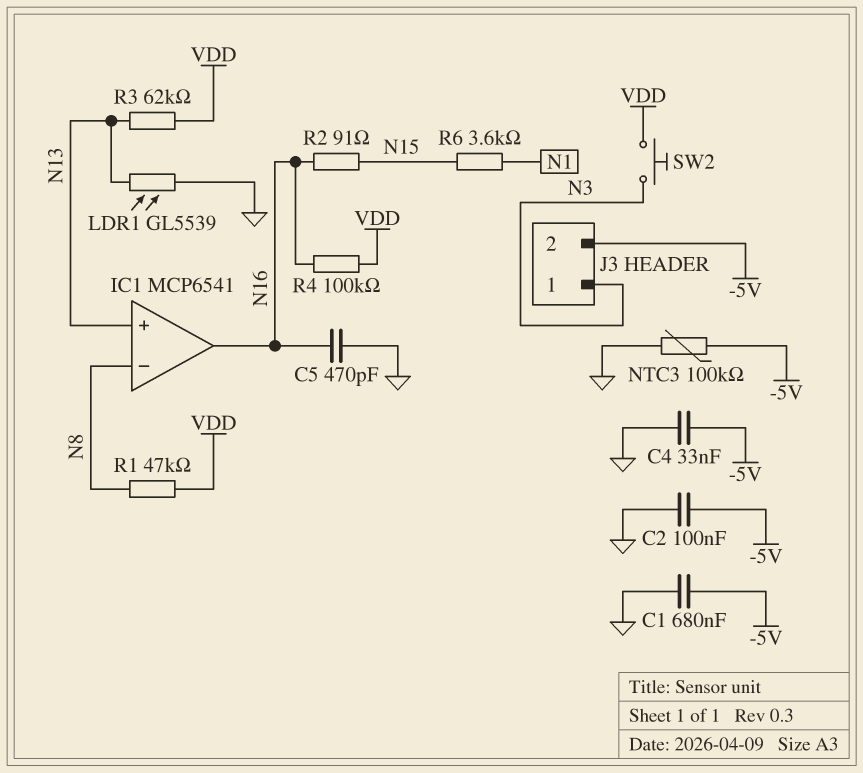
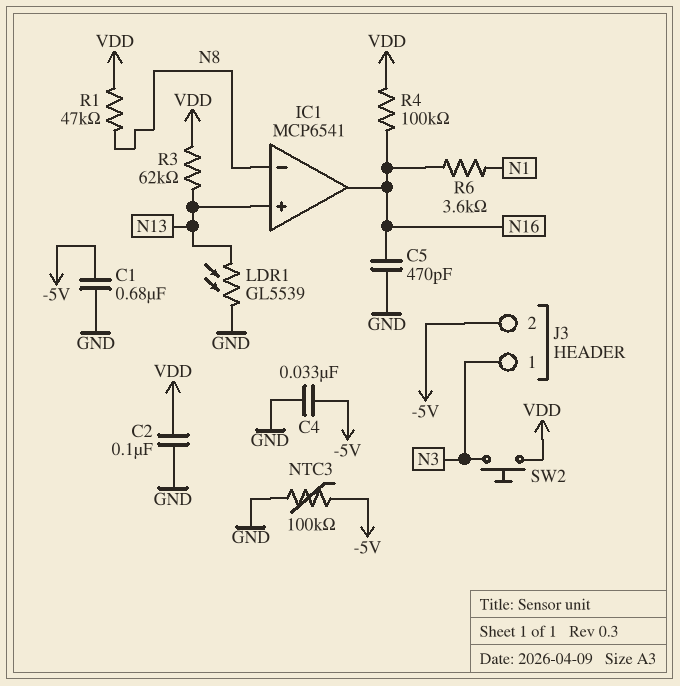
C2: 100nF (-5V, GND) -> 100nF (GND, VDD)
R2: 91 (N15, N16) -> none
R6: 3.6k (N1, N15) -> 3.6k (N1, N16)

